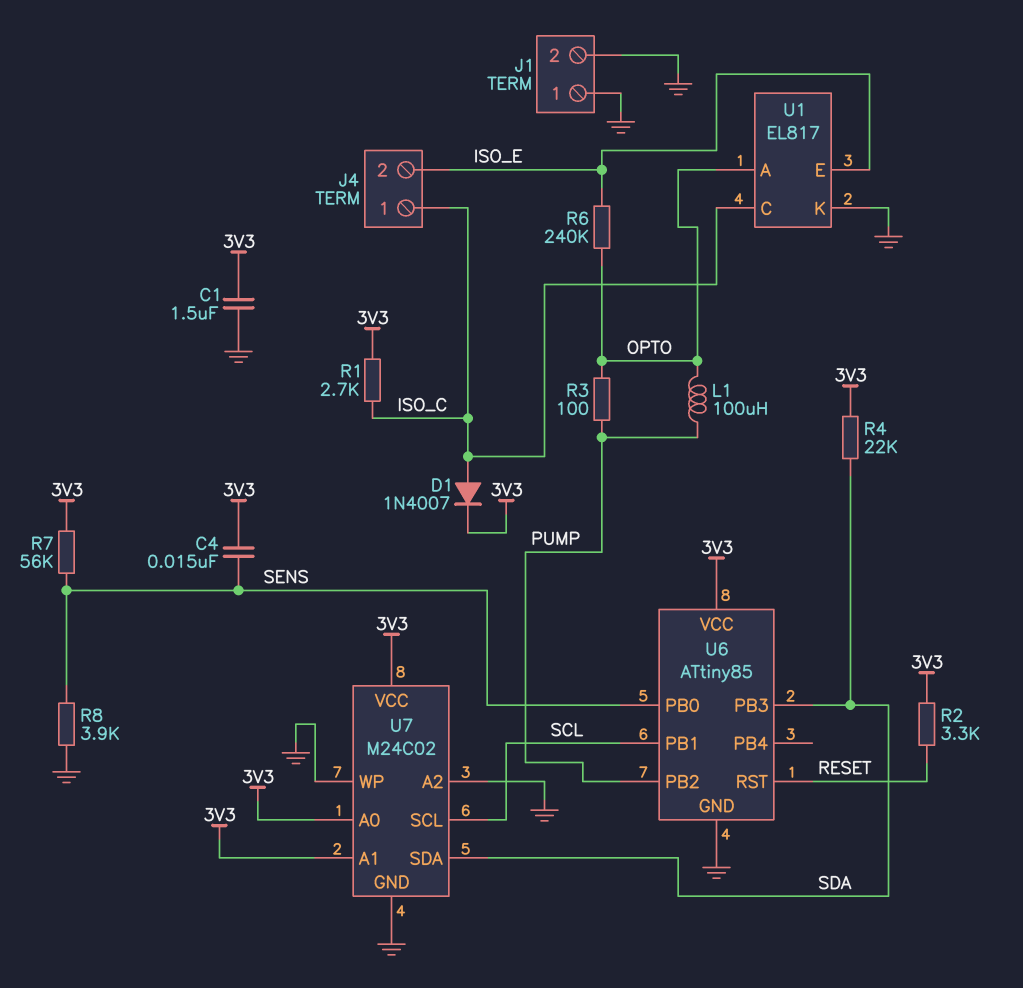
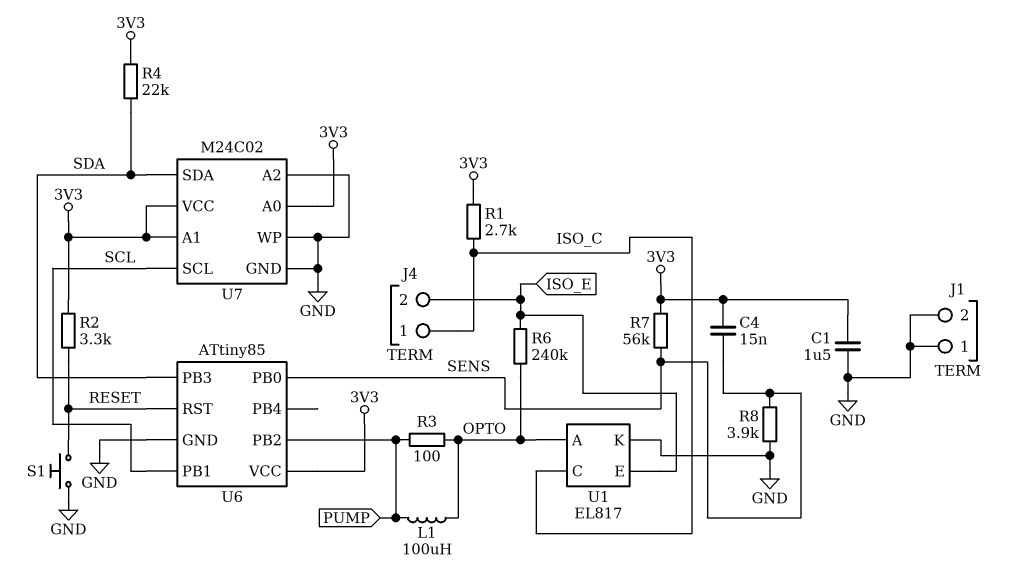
D1: diode 1N4007 (A ISO_C, K 3V3) -> none
S1: none -> button (GND, RESET)

